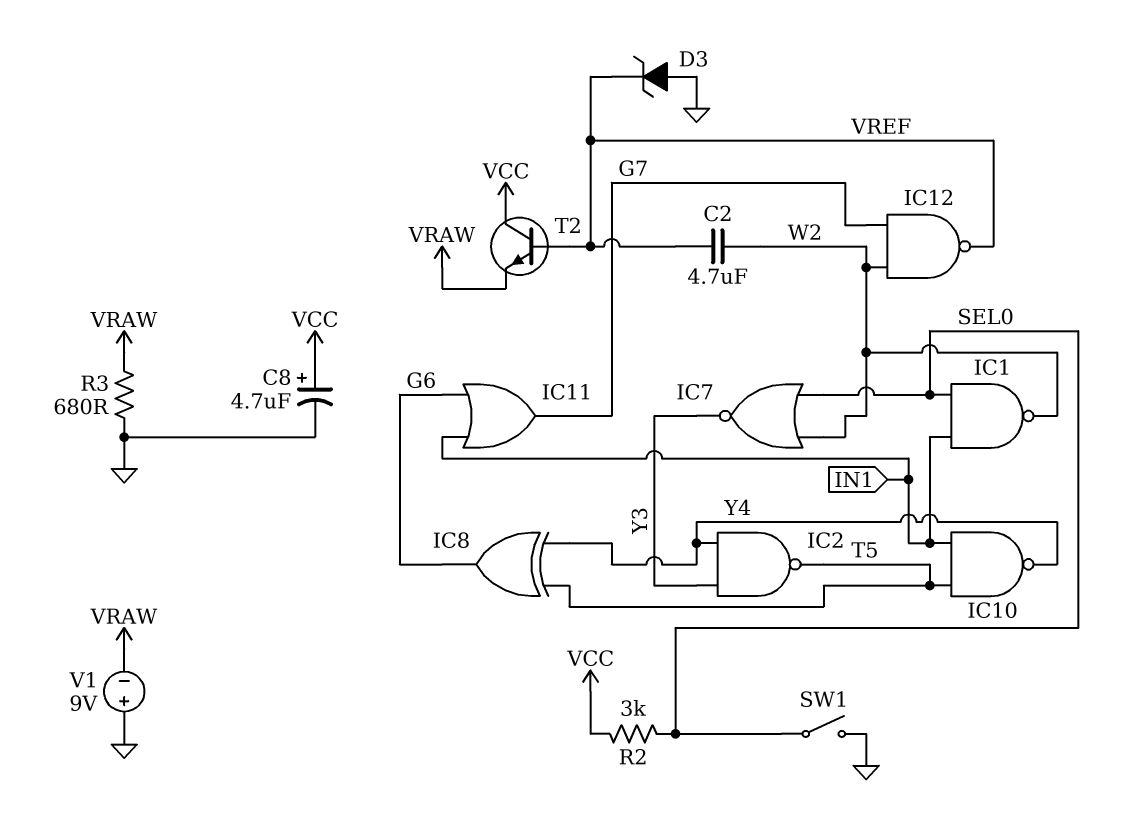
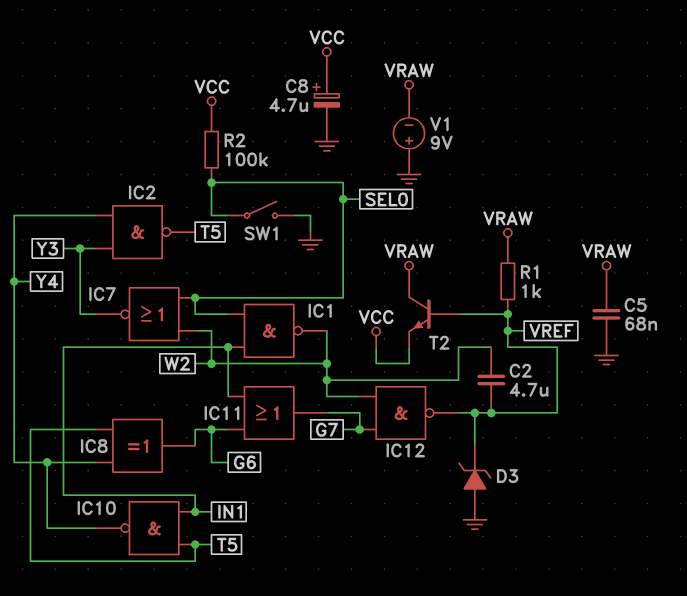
C5: none -> 68nF (GND, VRAW)
R1: none -> 1k (VRAW, VREF)
R2: 3k (SEL0, VCC) -> 100k (SEL0, VCC)
R3: 680 (GND, VRAW) -> none
T2: NPN (B VREF, C VCC, E VRAW) -> NPN (B VREF, C VRAW, E VCC)

